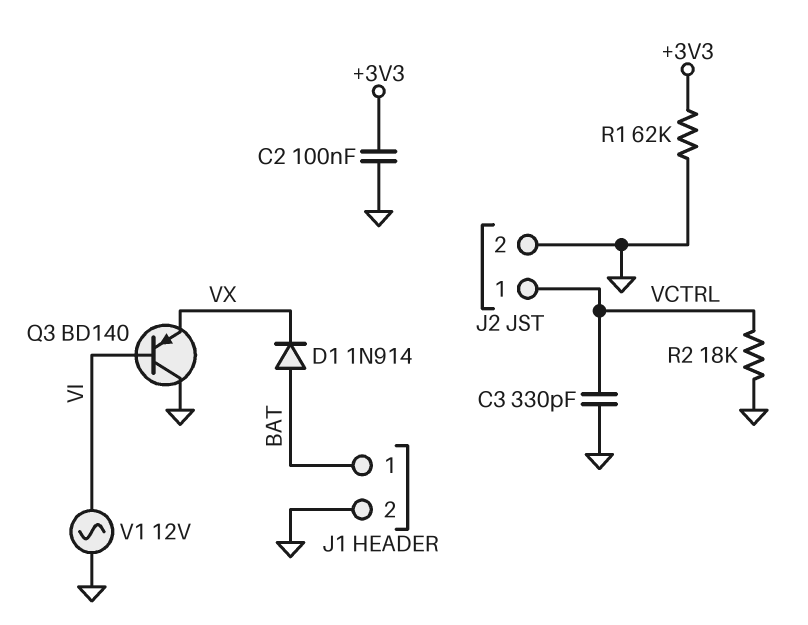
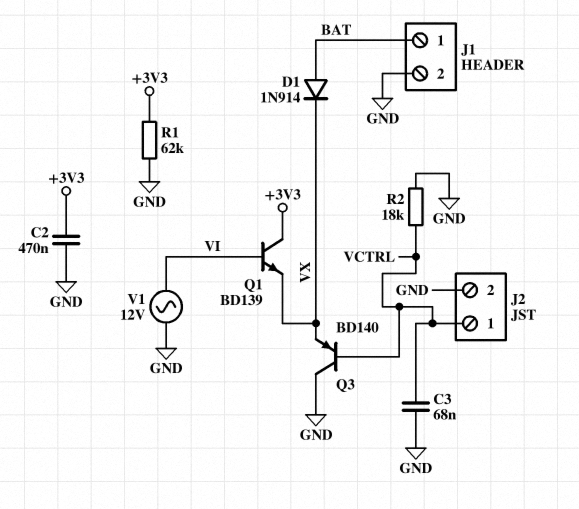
C2: 100nF (+3V3, GND) -> 470nF (+3V3, GND)
C3: 330pF (GND, VCTRL) -> 68nF (GND, VCTRL)
Q1: none -> NPN BD139 (B VI, C +3V3, E VX)
Q3: PNP BD140 (B VI, C GND, E VX) -> PNP BD140 (B VCTRL, C GND, E VX)

